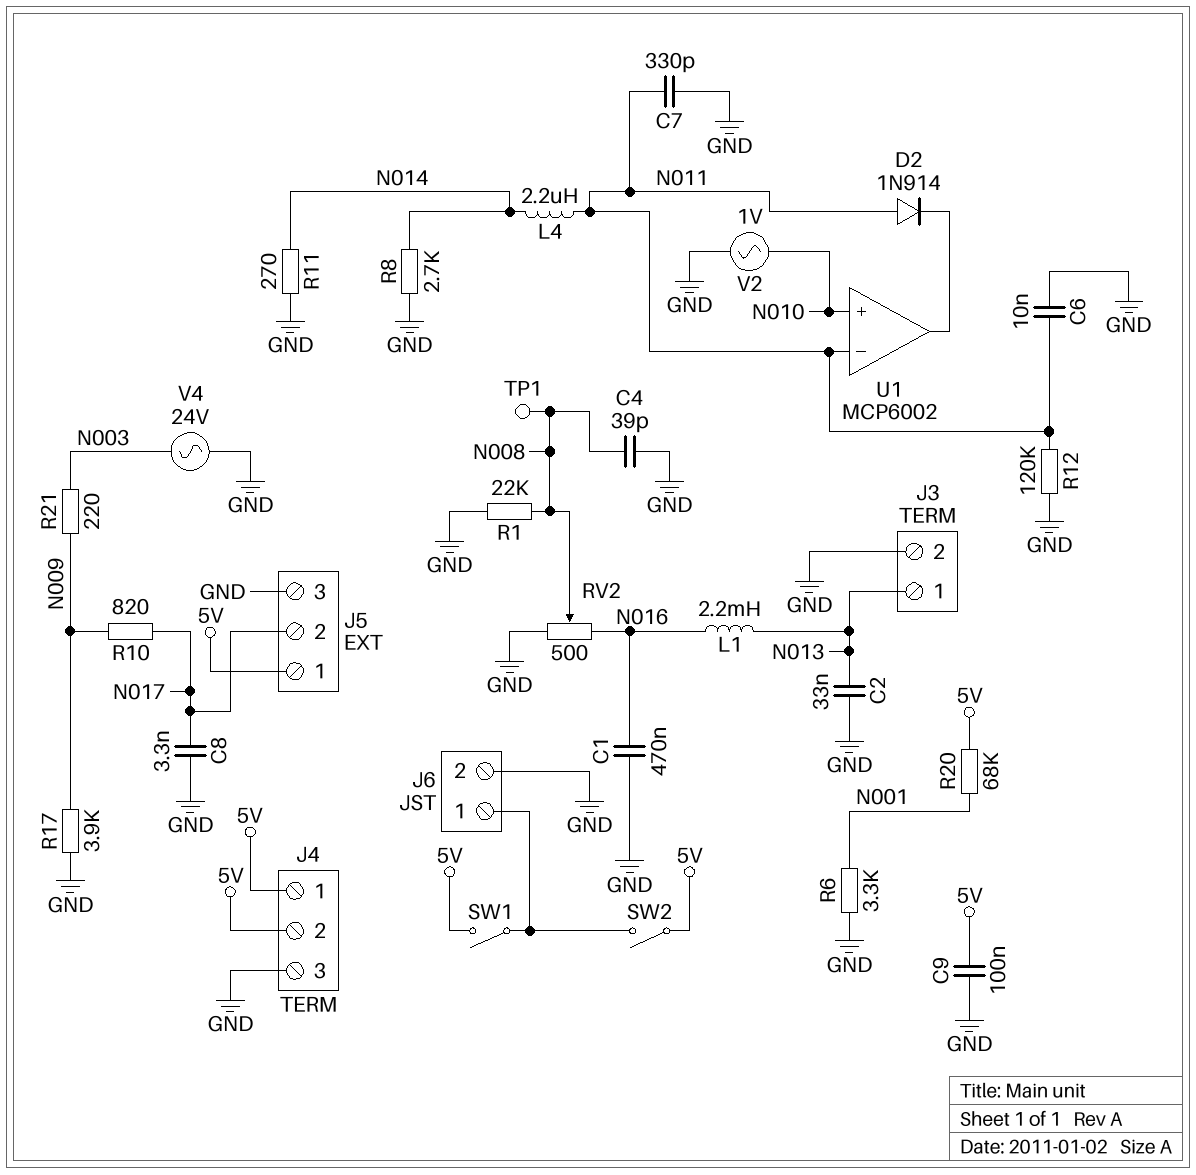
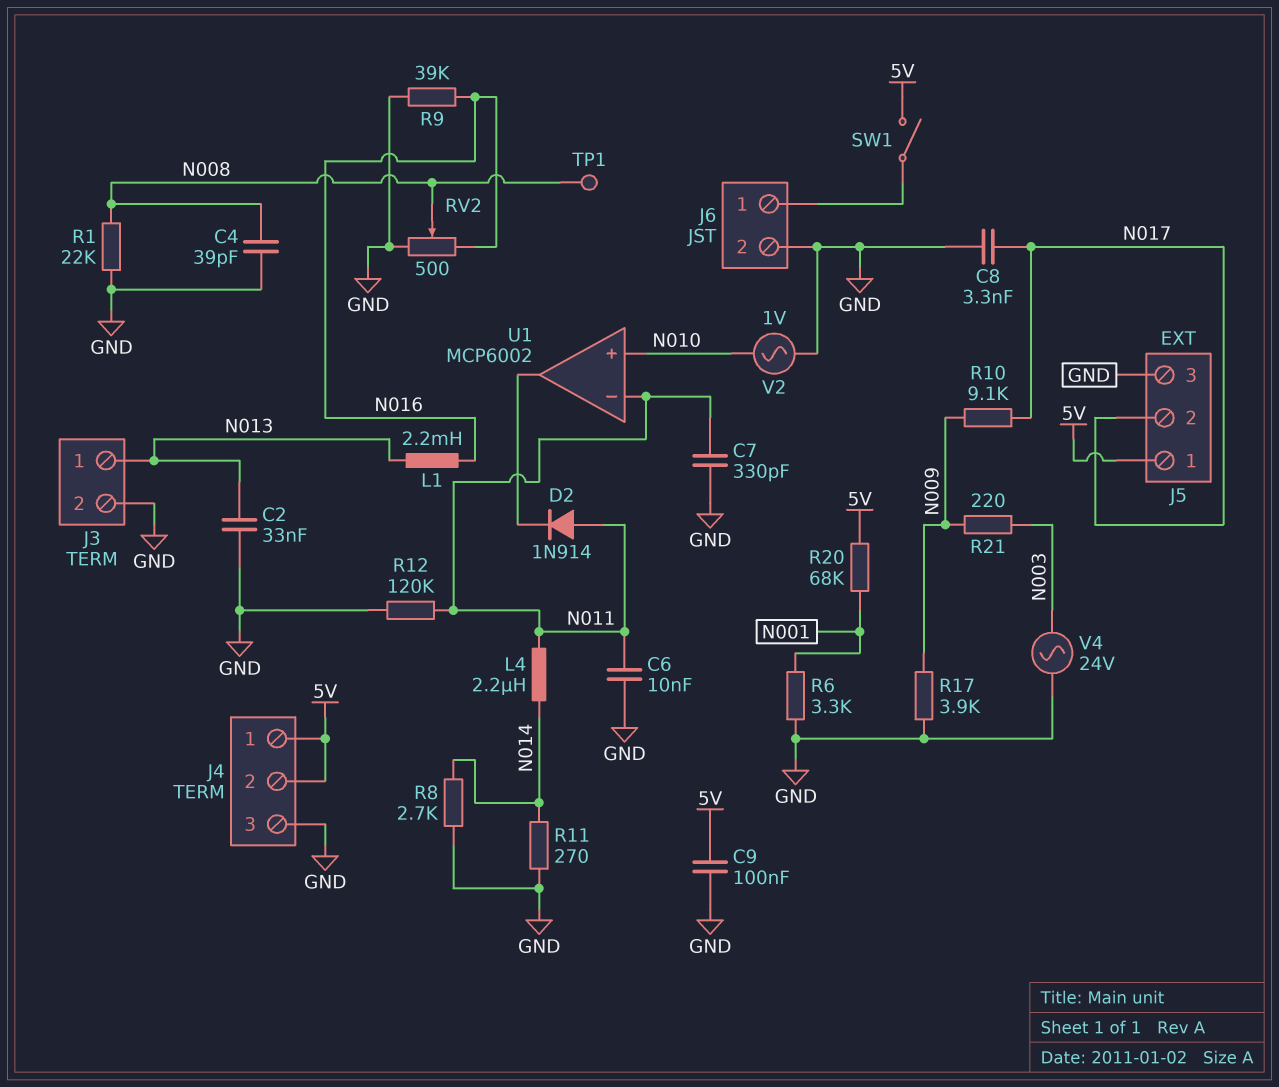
C1: 470nF (GND, N016) -> none
R9: none -> 39k (GND, N016)
R10: 820 (N009, N017) -> 9.1k (N009, N017)
SW2: switch (5V, J6/1) -> none

